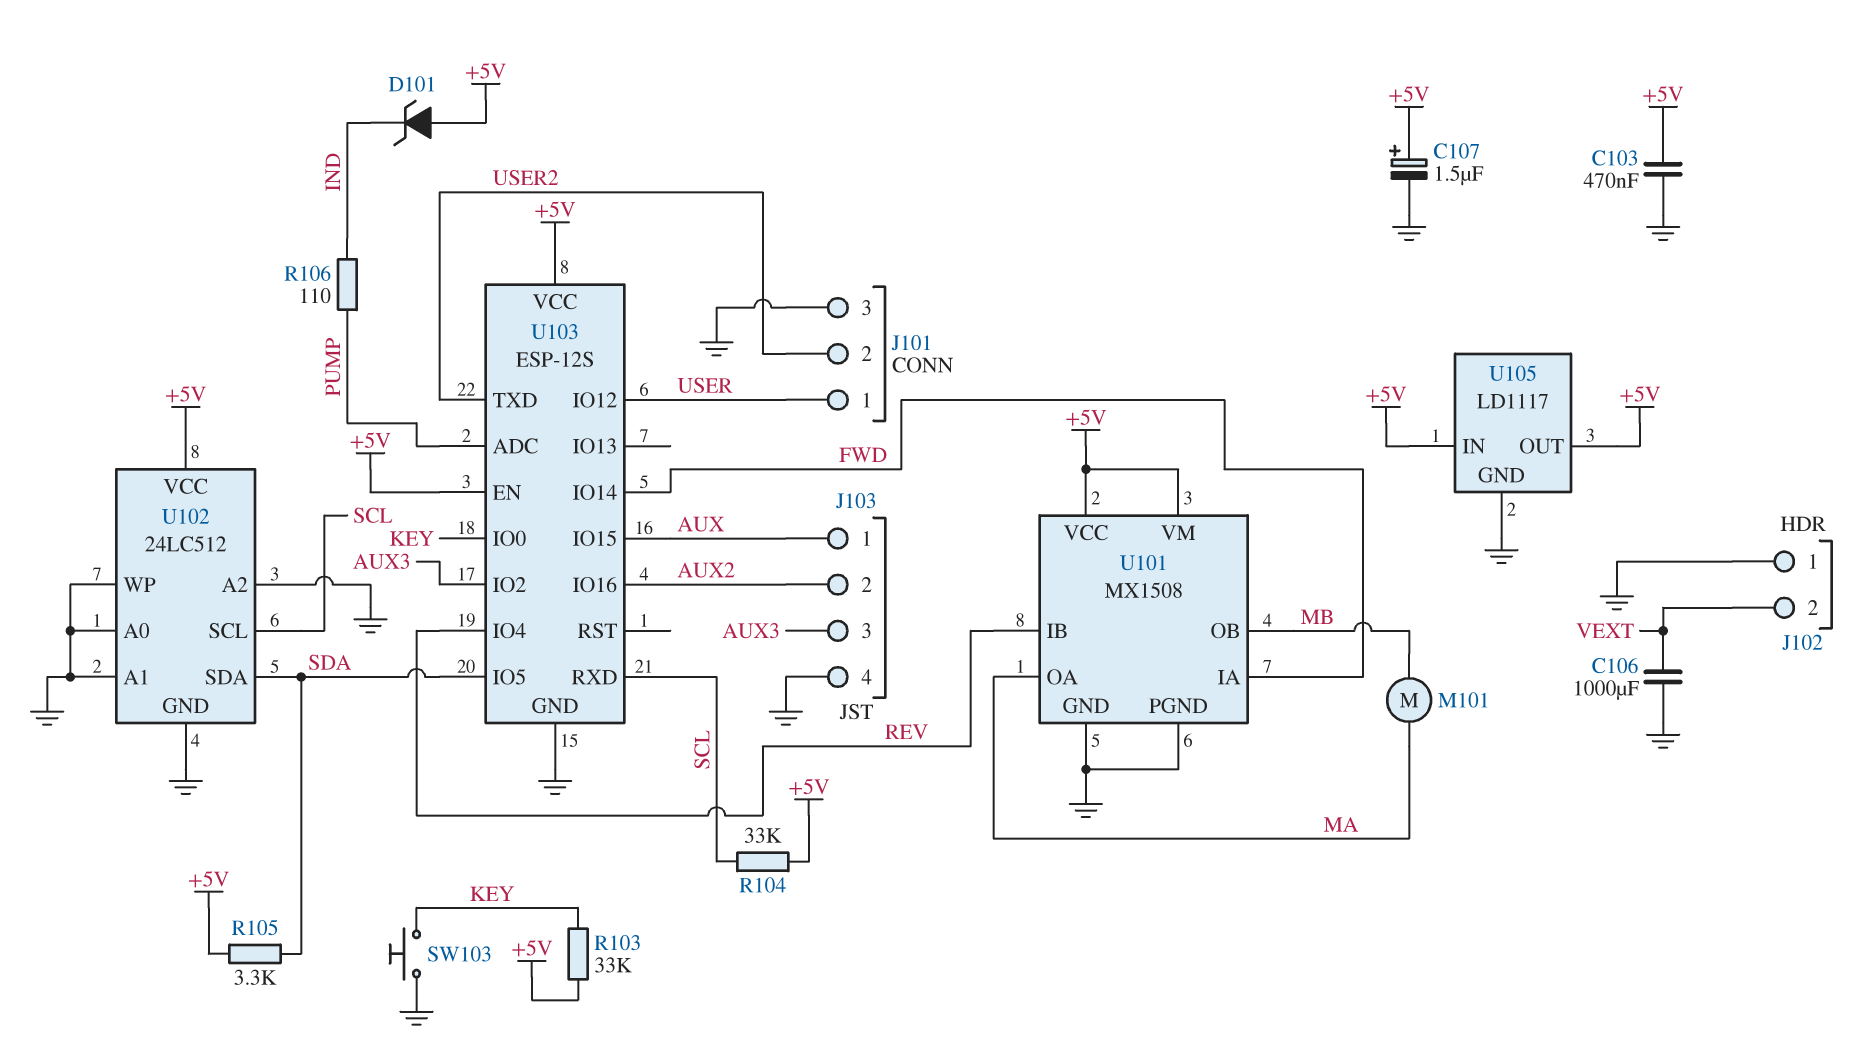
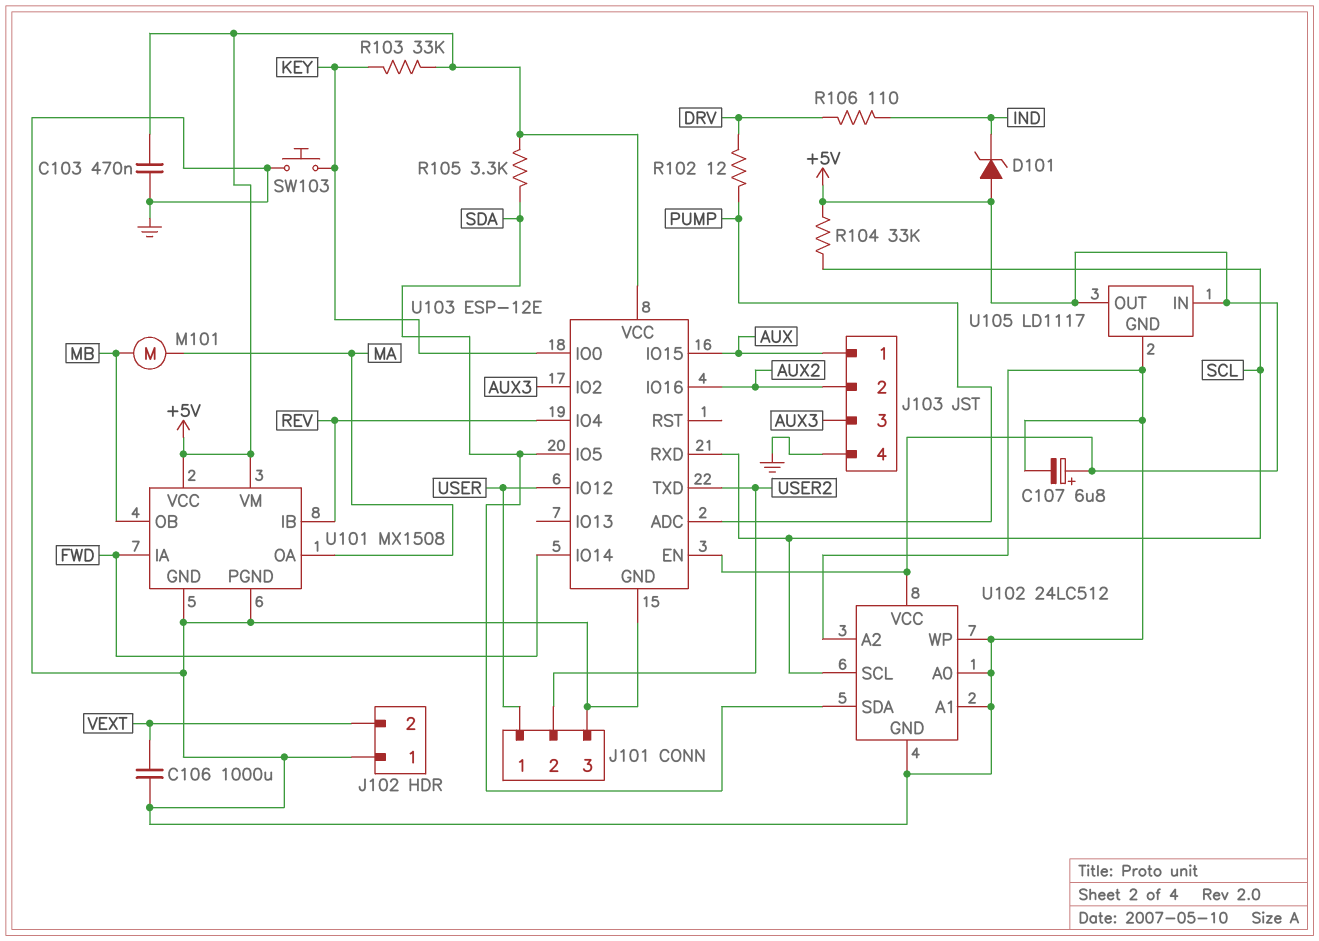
C107: 1.5uF (plus +5V, minus GND) -> 6.8uF (plus +5V, minus GND)
R102: none -> 12 (DRV, PUMP)
R106: 110 (IND, PUMP) -> 110 (DRV, IND)
U103: ESP-12S -> ESP-12E

